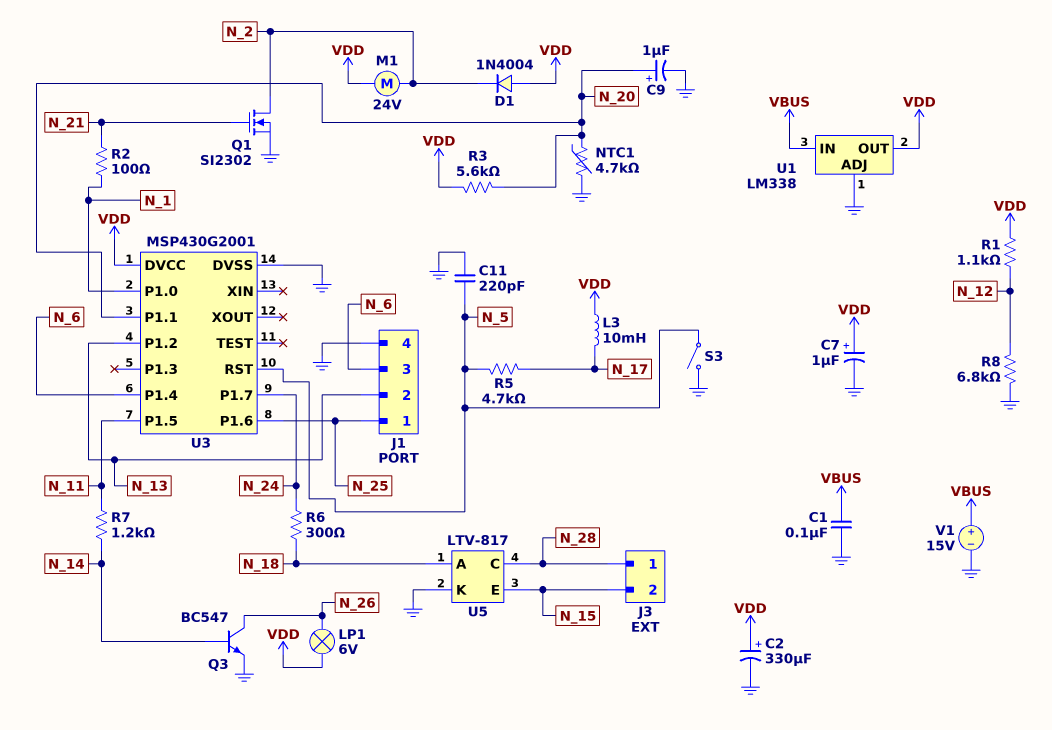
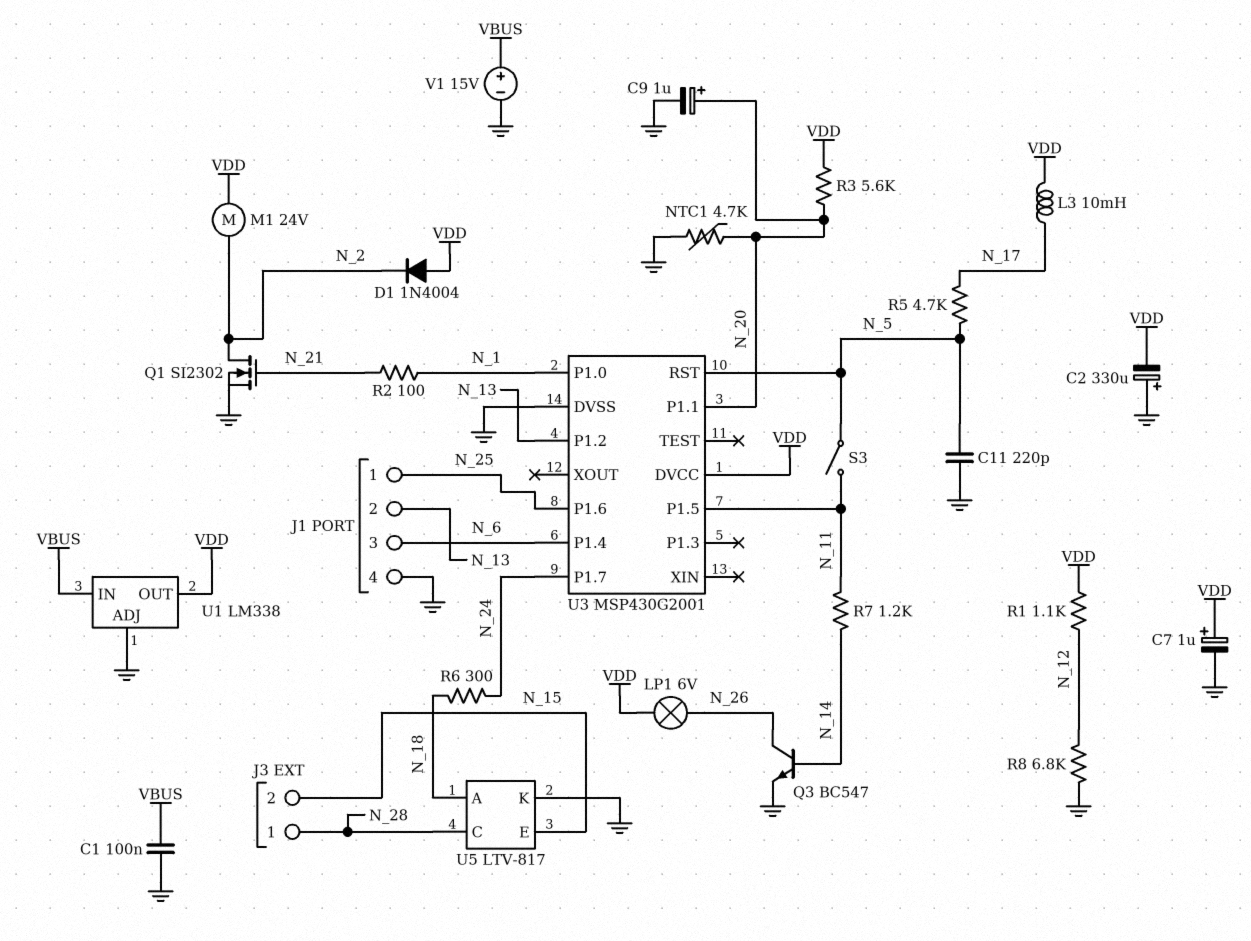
C2: 330uF (plus VDD, minus GND) -> 330uF (plus GND, minus VDD)
S3: switch (GND, N_5) -> switch (N_5, N_11)

